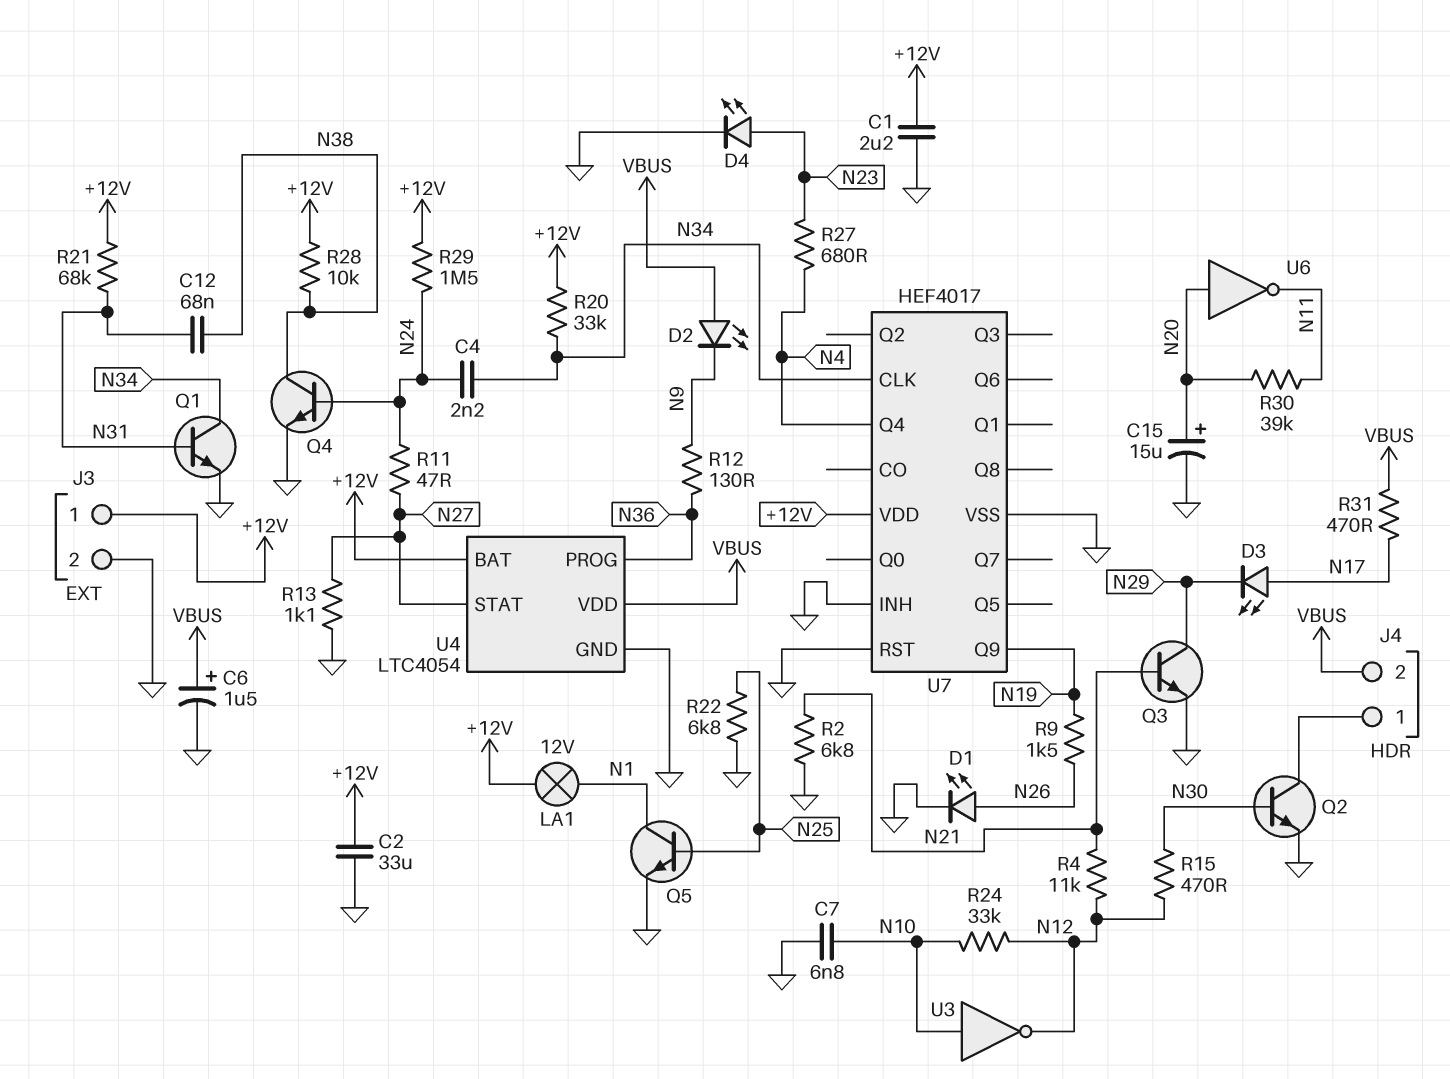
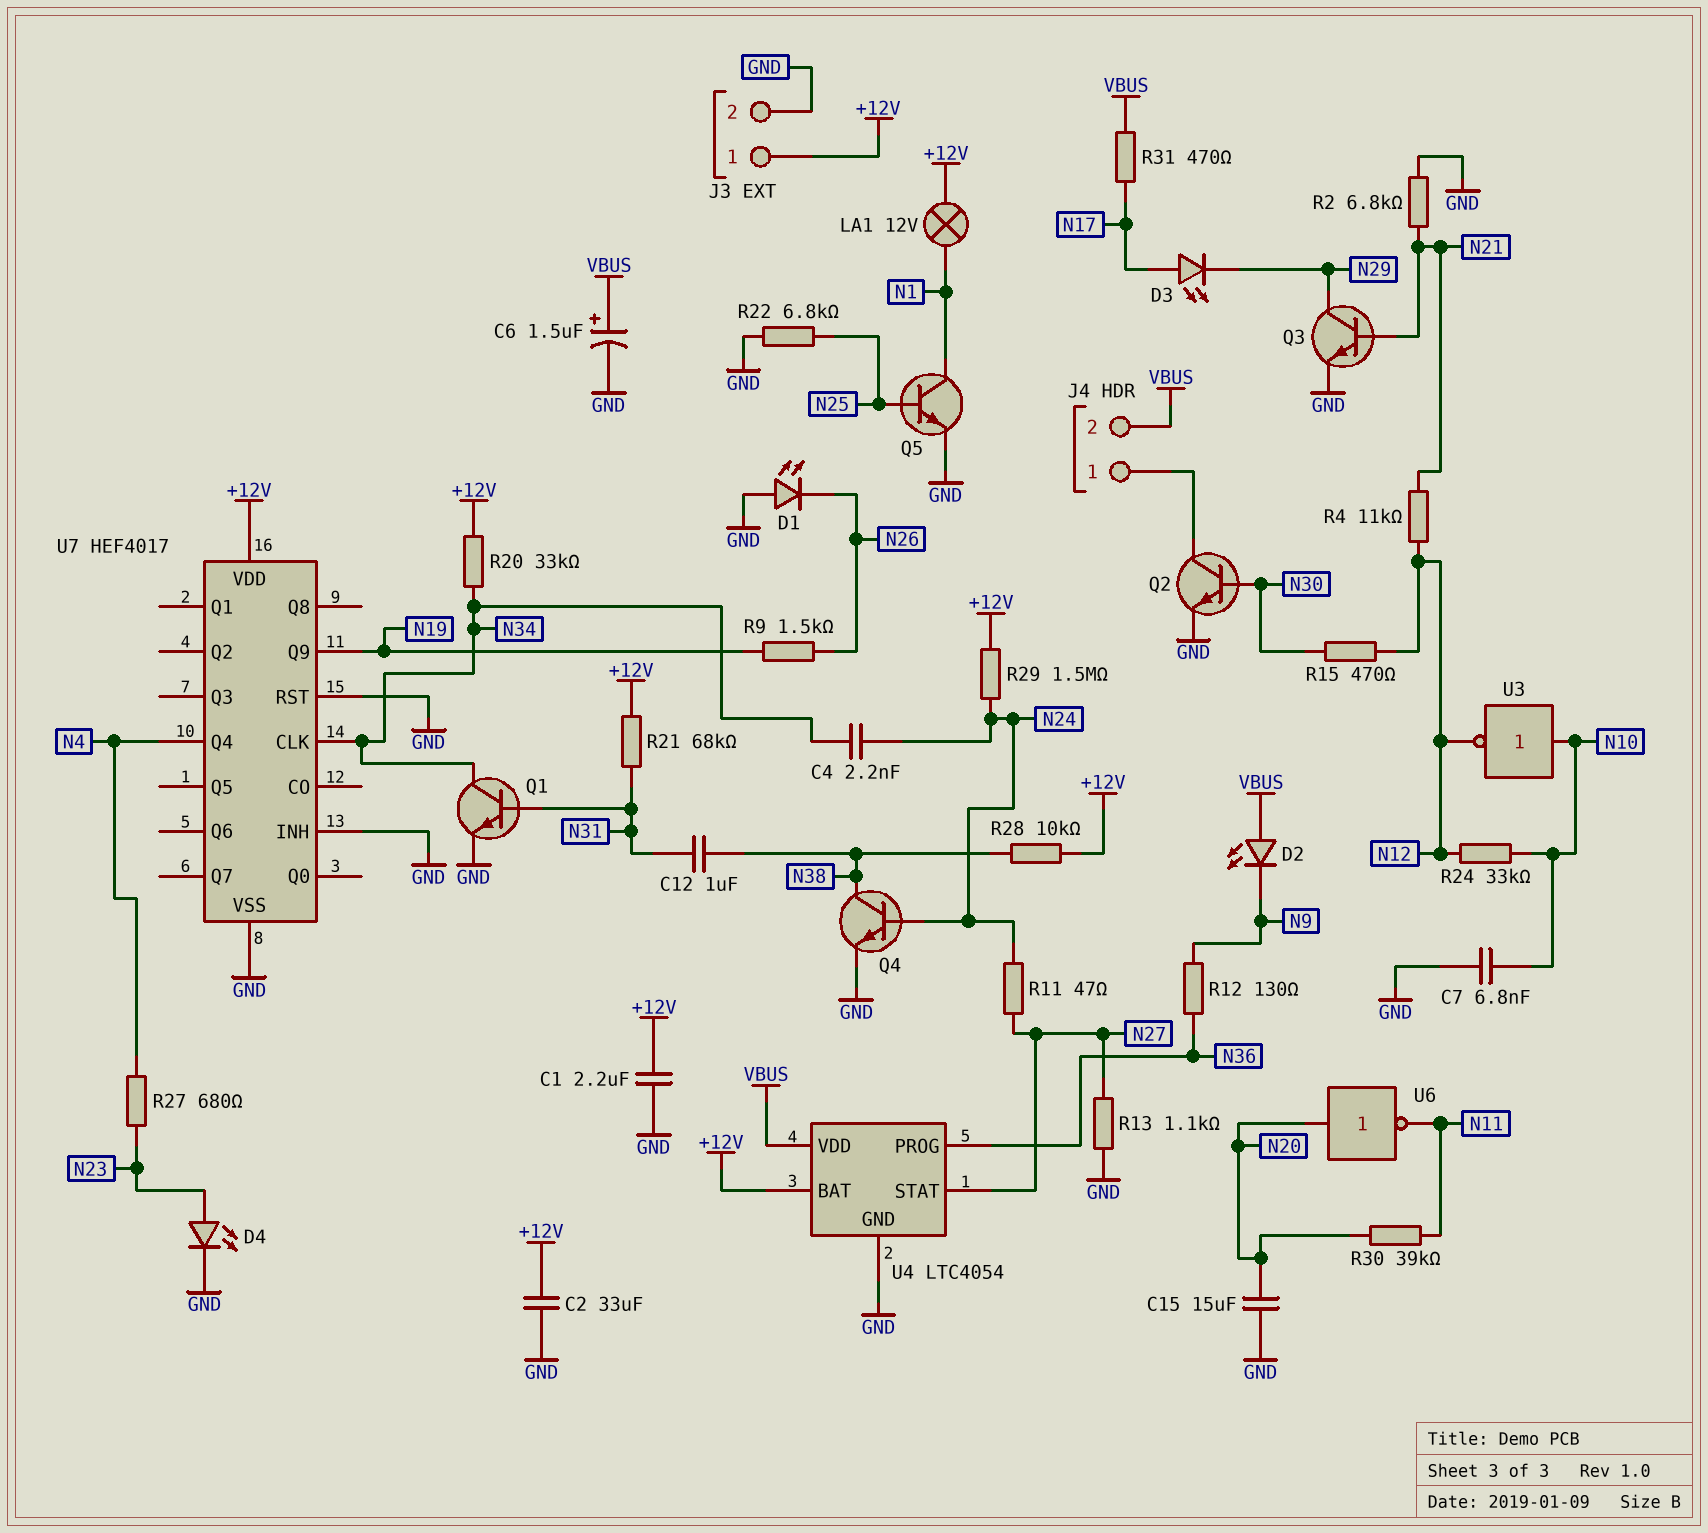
C12: 68nF (N31, N38) -> 1uF (N31, N38)
C15: 15uF (plus N20, minus GND) -> 15uF (GND, N20)
D1: LED (A N26, K GND) -> LED (A GND, K N26)

